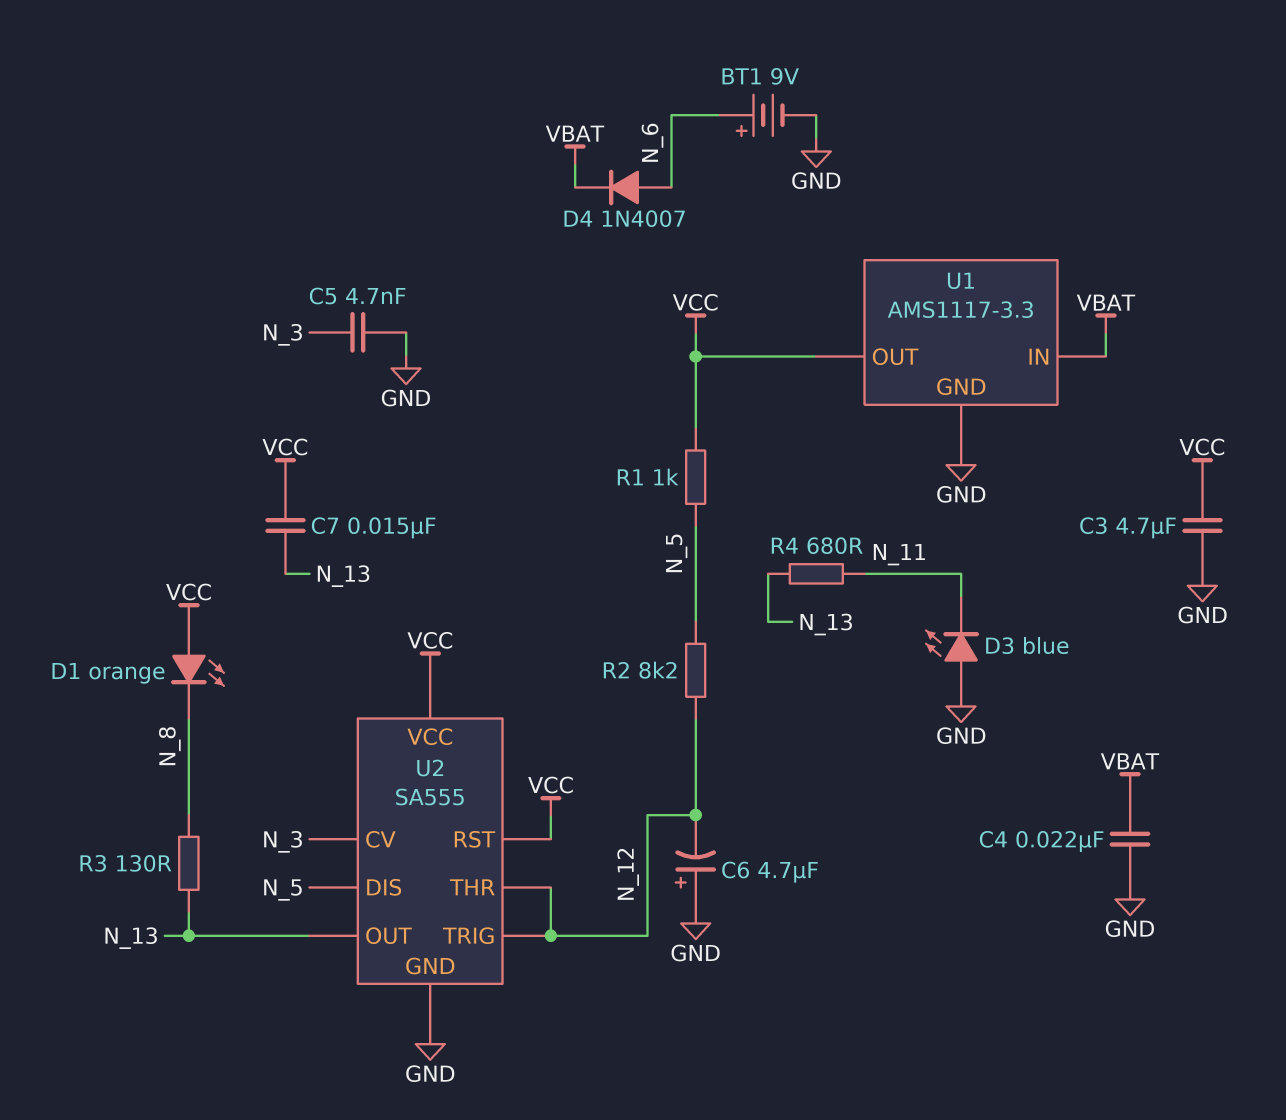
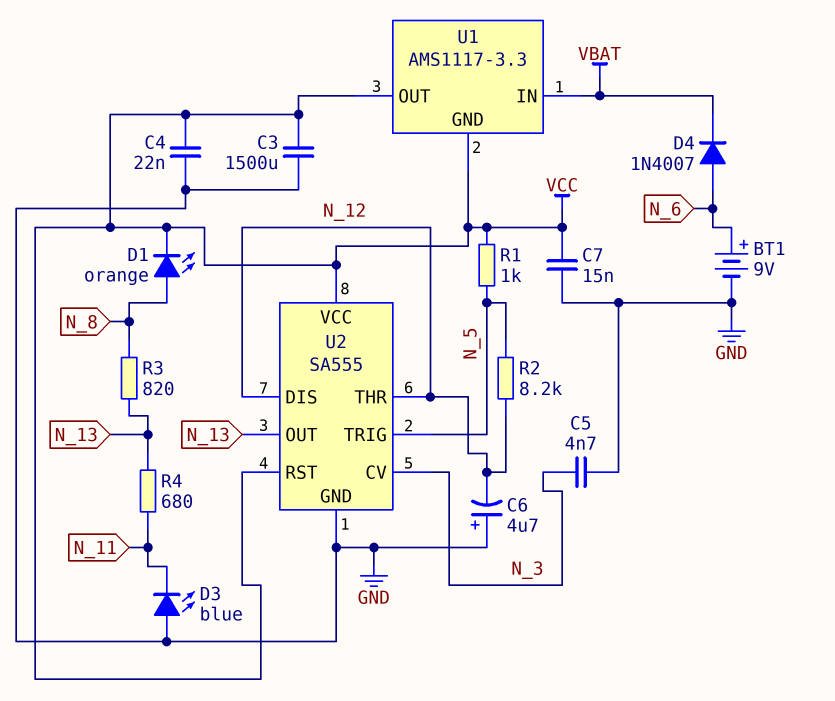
C3: 4.7uF (GND, VCC) -> 1500uF (GND, VCC)
C4: 22nF (GND, VBAT) -> 22nF (GND, VCC)
C7: 15nF (N_13, VCC) -> 15nF (GND, VCC)
D1: LED orange (A VCC, K N_8) -> LED orange (A N_8, K VCC)
R3: 130 (N_8, N_13) -> 820 (N_8, N_13)
U1 pin GND: GND -> VCC
U2 pin DIS: N_5 -> N_12
U2 pin TRIG: N_12 -> N_5

